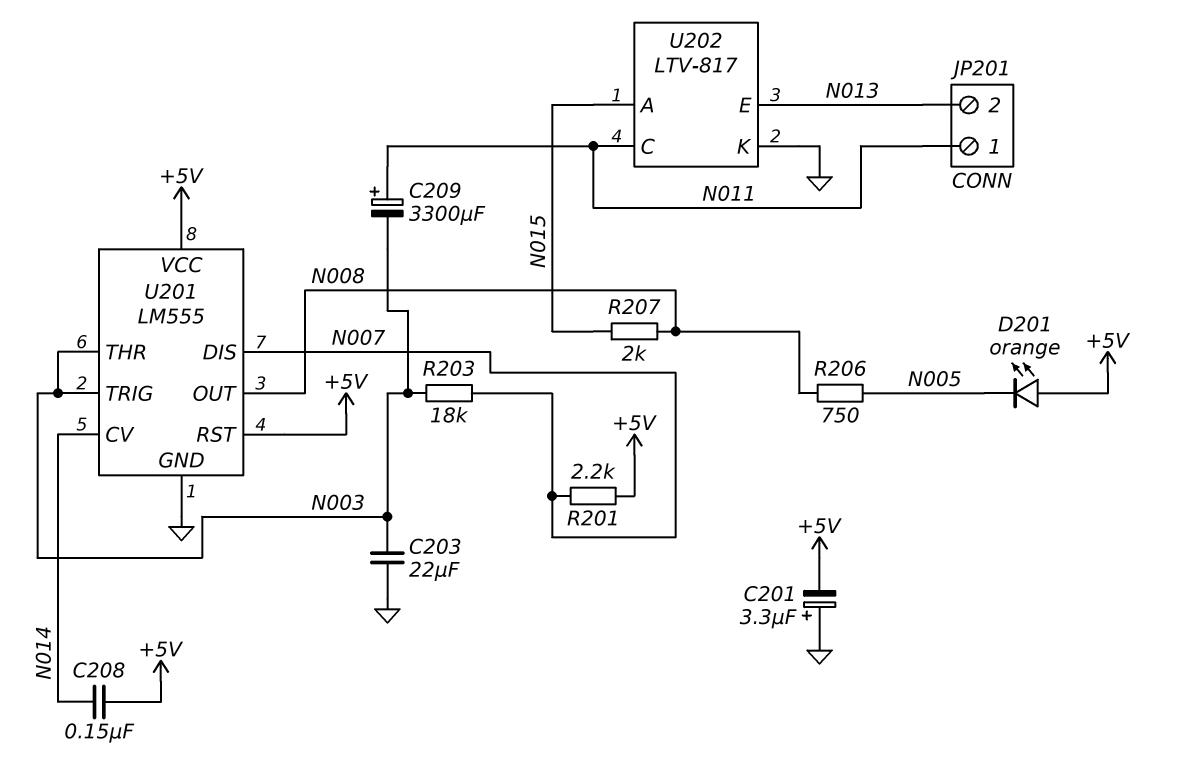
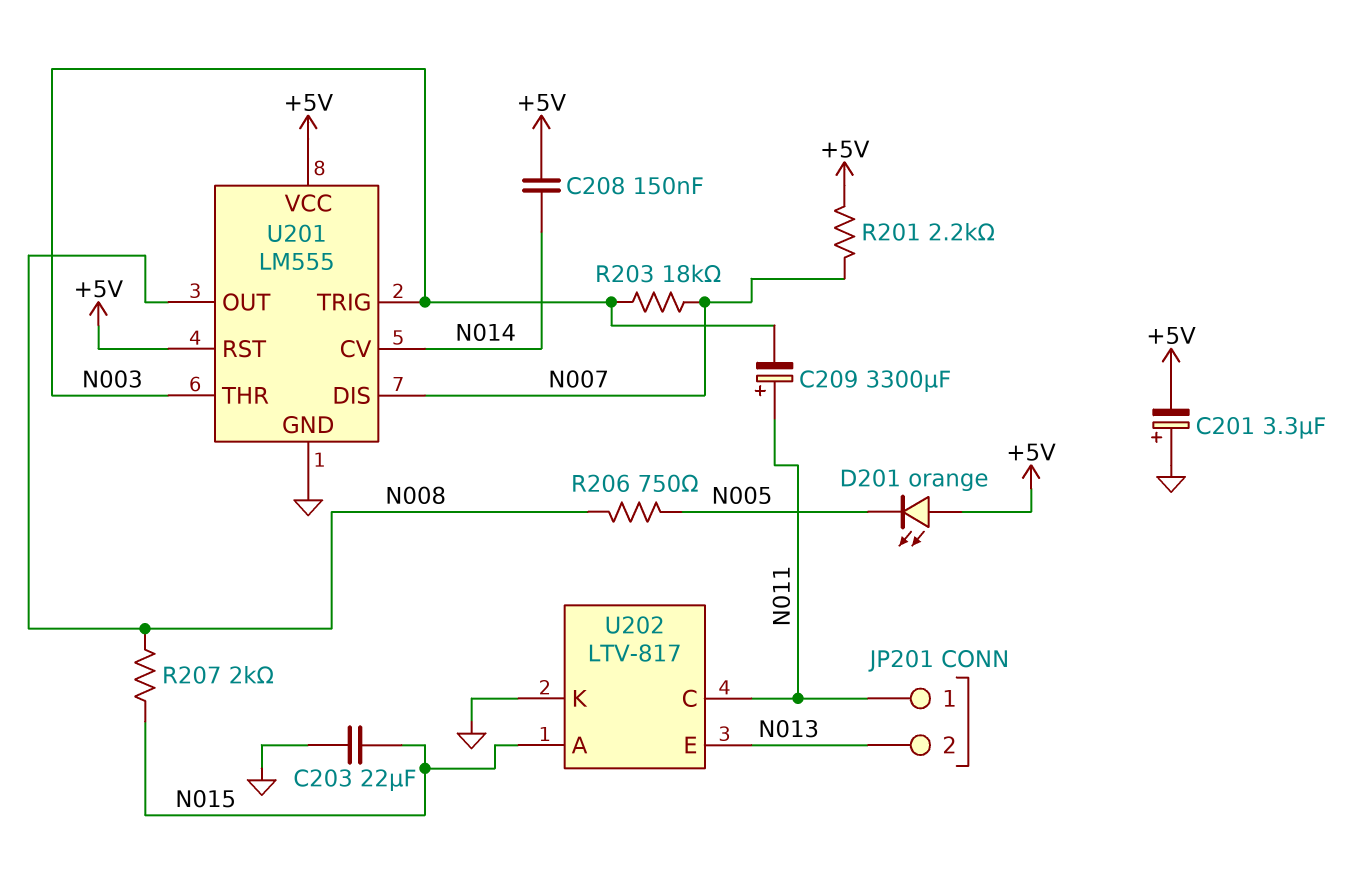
C203: 22uF (GND, N003) -> 22uF (GND, N015)

